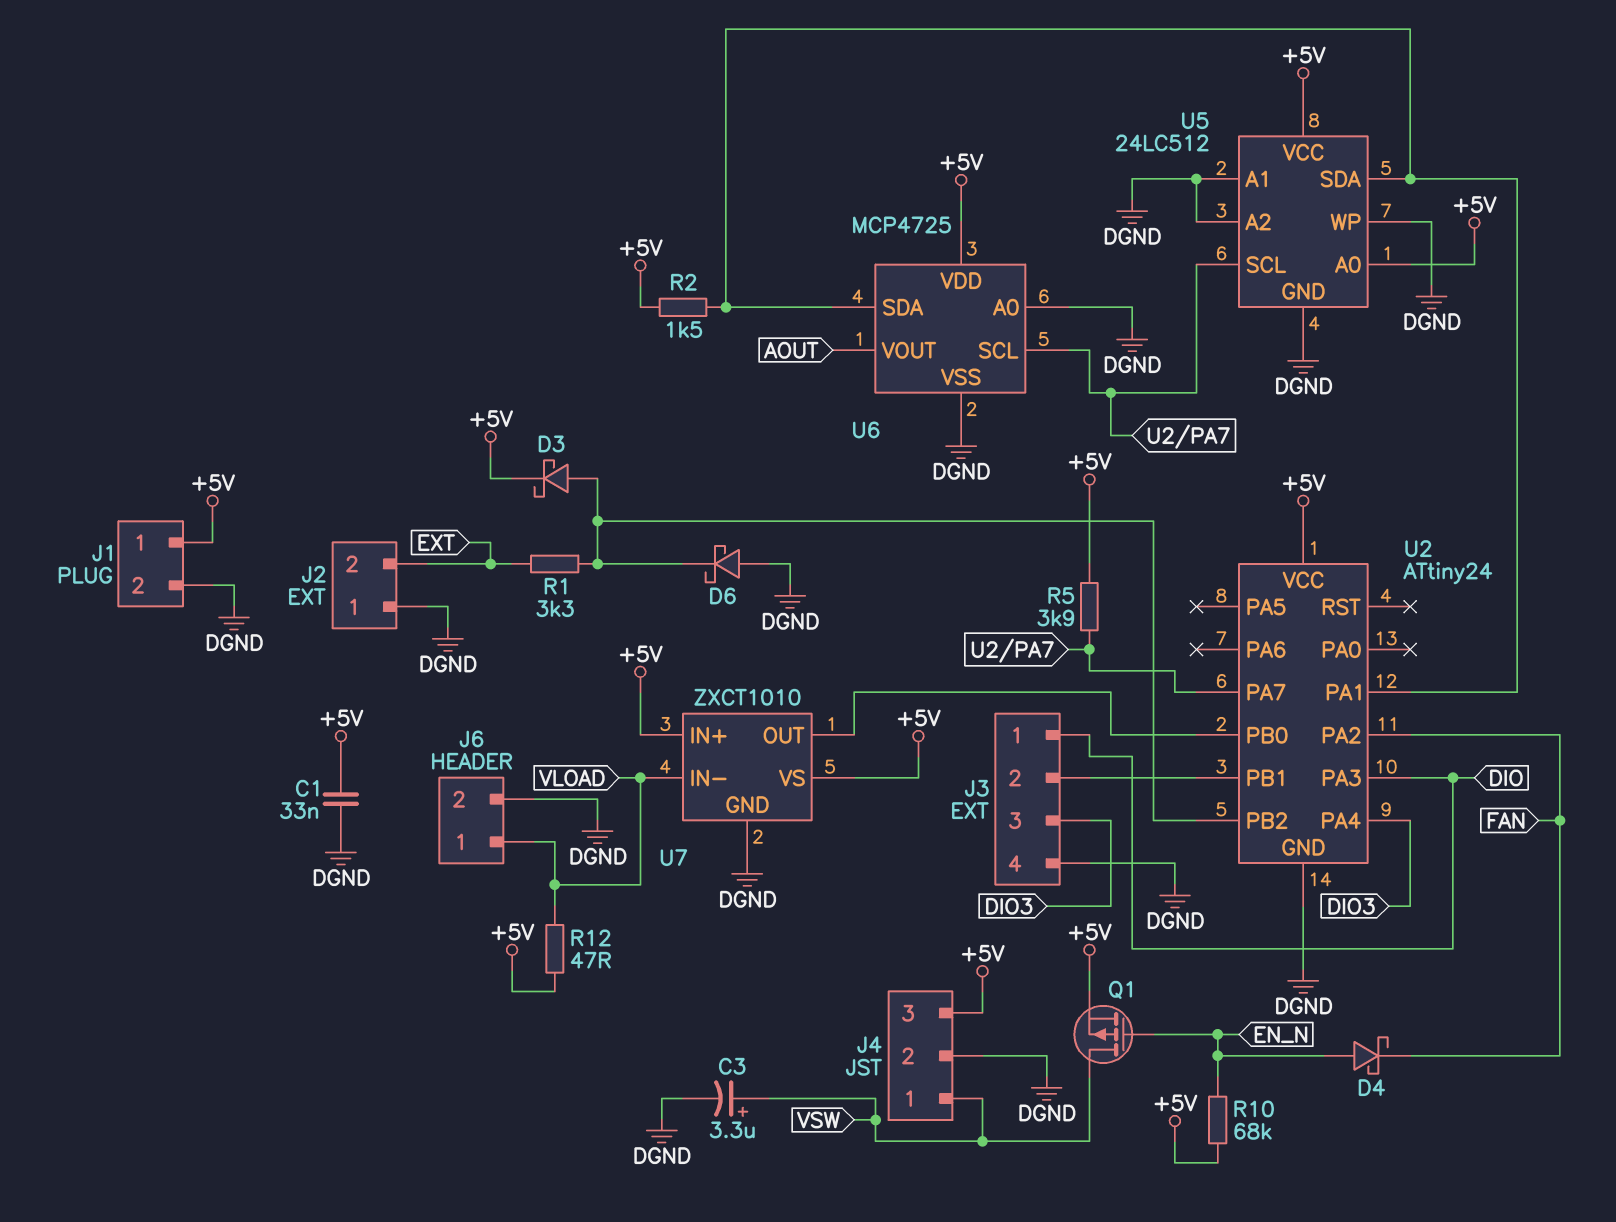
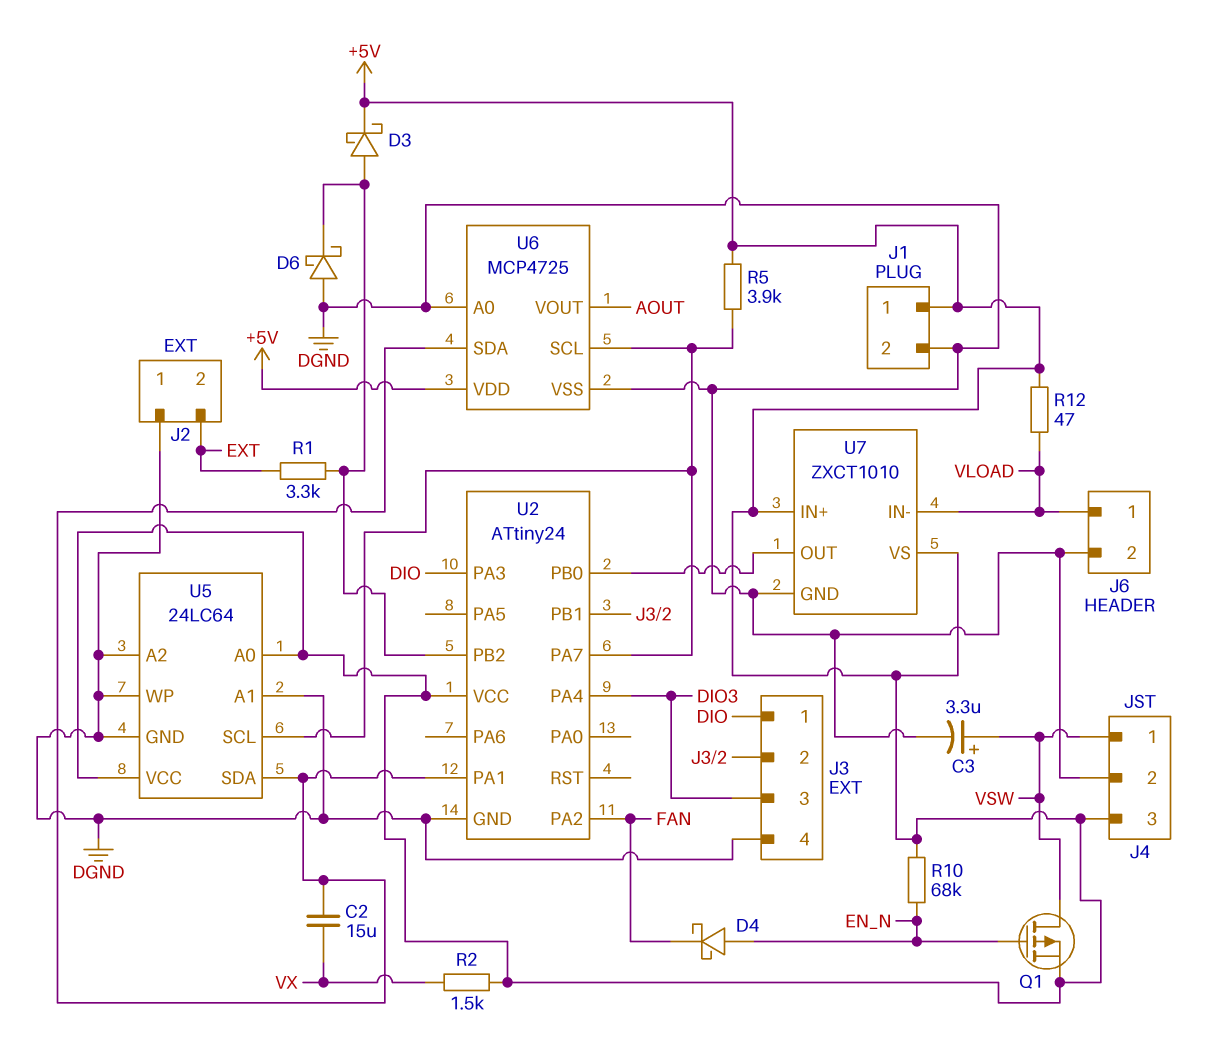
C1: 33nF (+5V, DGND) -> none
C2: none -> 15uF (U2/PA1, VX)
R2: 1.5k (+5V, U2/PA1) -> 1.5k (+5V, VX)
U5: 24LC512 -> 24LC64

